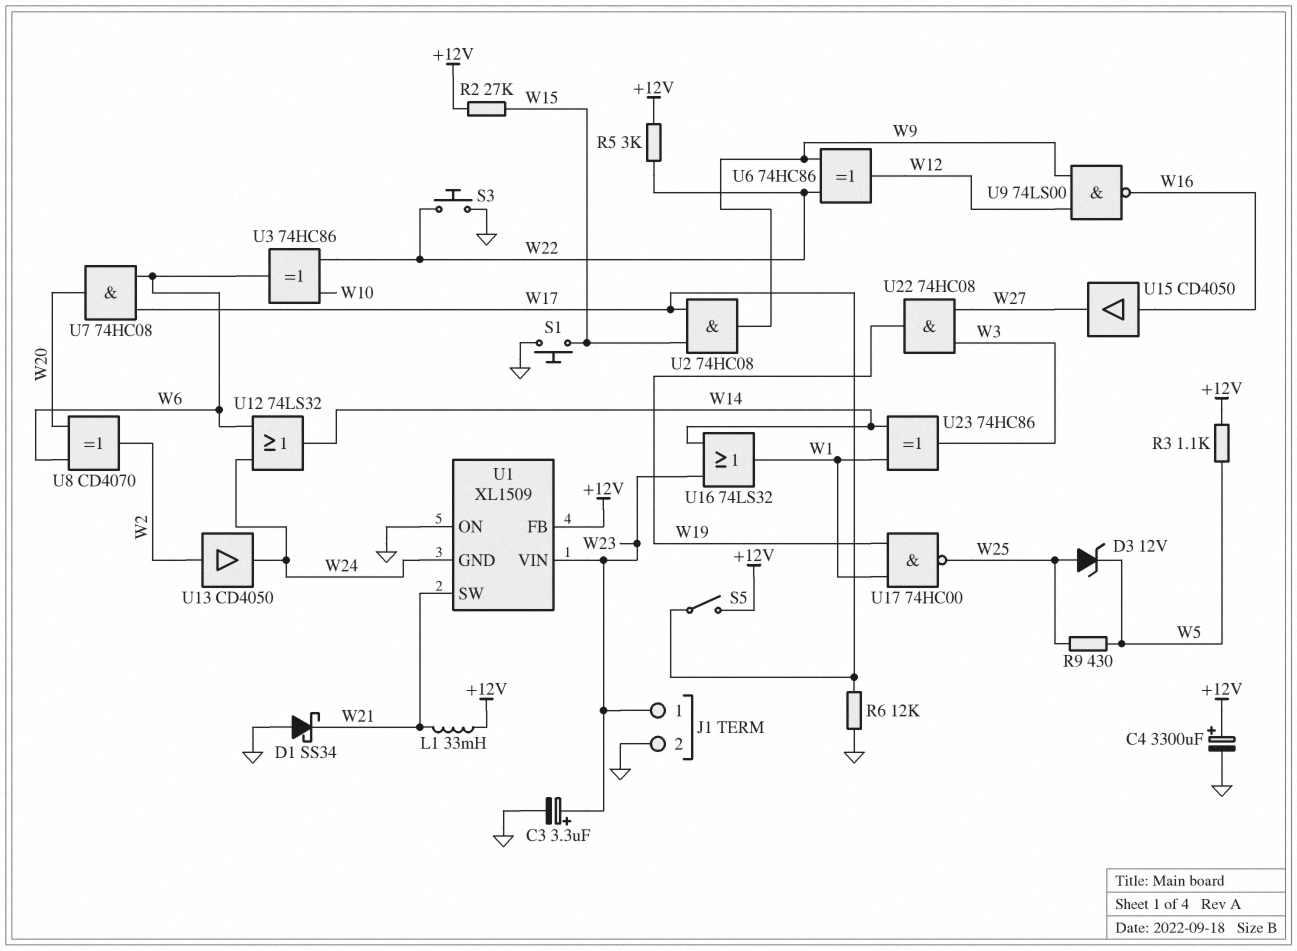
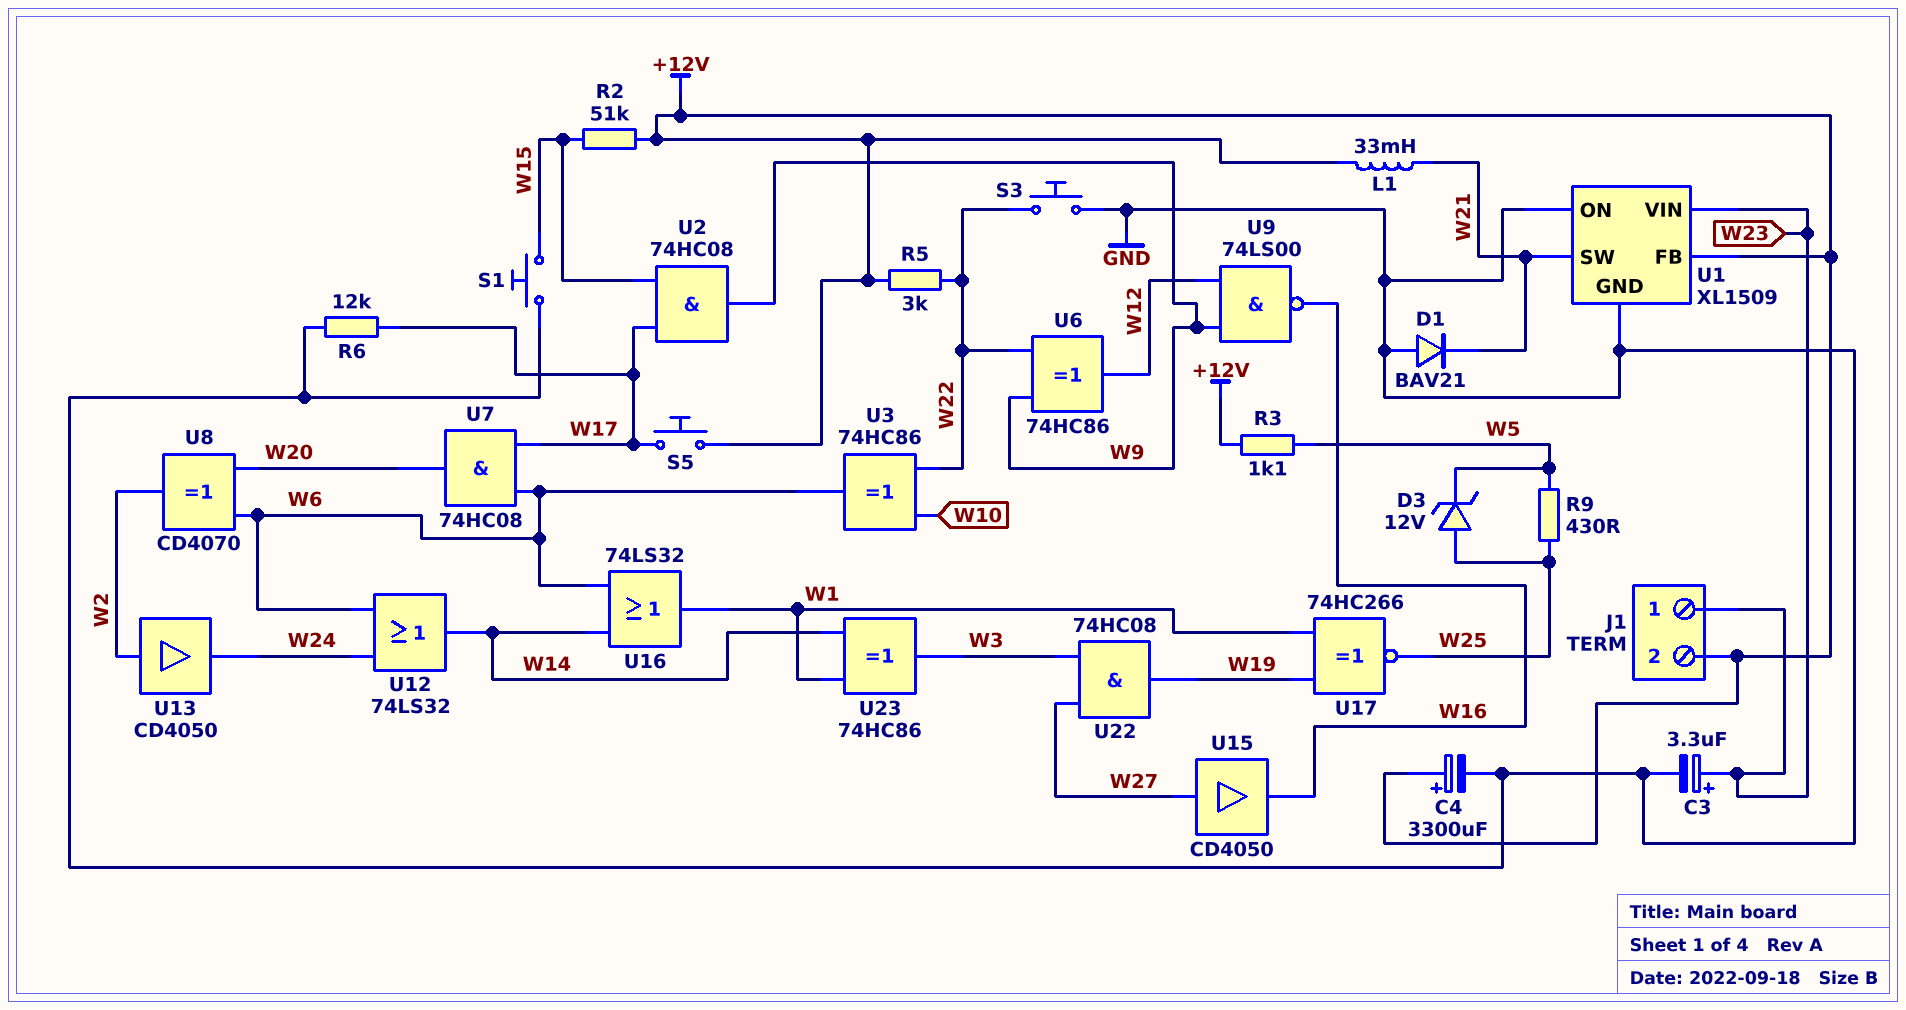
D1: schottky SS34 (A GND, K W21) -> diode BAV21 (A GND, K W21)
J1 pin 2: GND -> +12V
R2: 27k (+12V, W15) -> 51k (+12V, W15)
S5: switch (+12V, W17) -> button (+12V, W17)
U1 pin GND: W24 -> GND
U15: buffer CD4050 (in W16, out W27) -> buffer CD4050 (in W27, out W16)
U16: OR 74LS32 (in W14, in W23, out W1) -> OR 74LS32 (in W6, in W14, out W1)
U17: NAND 74HC00 (in W1, in W19, out W25) -> XNOR 74HC266 (in W1, in W19, out W25)

